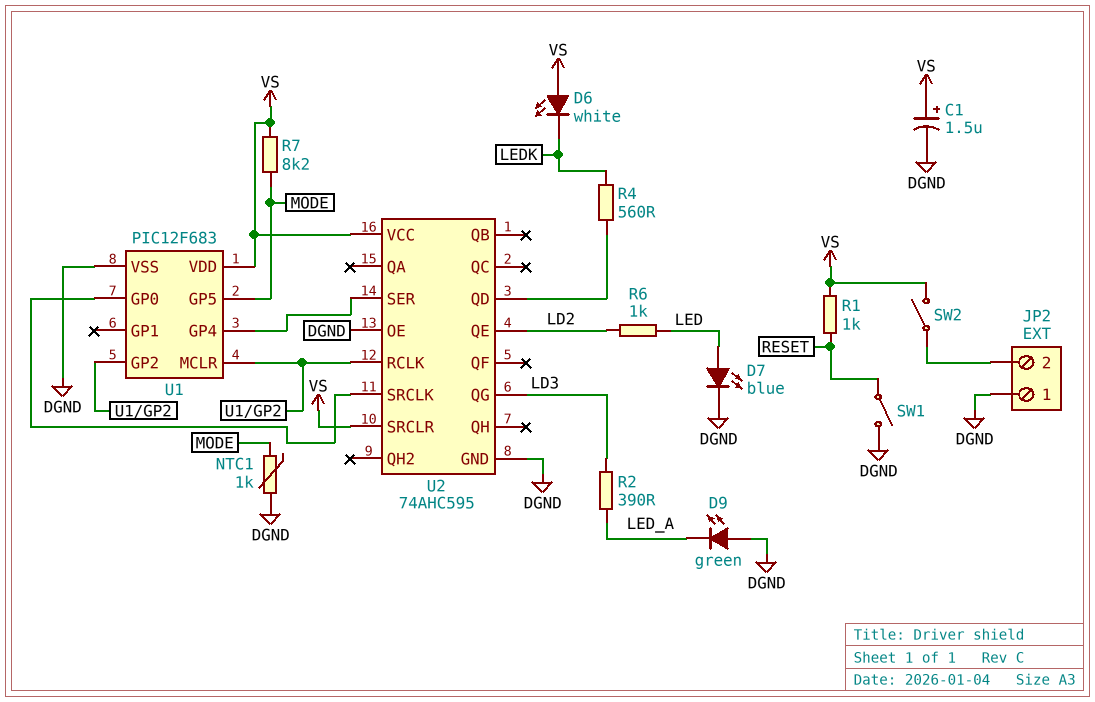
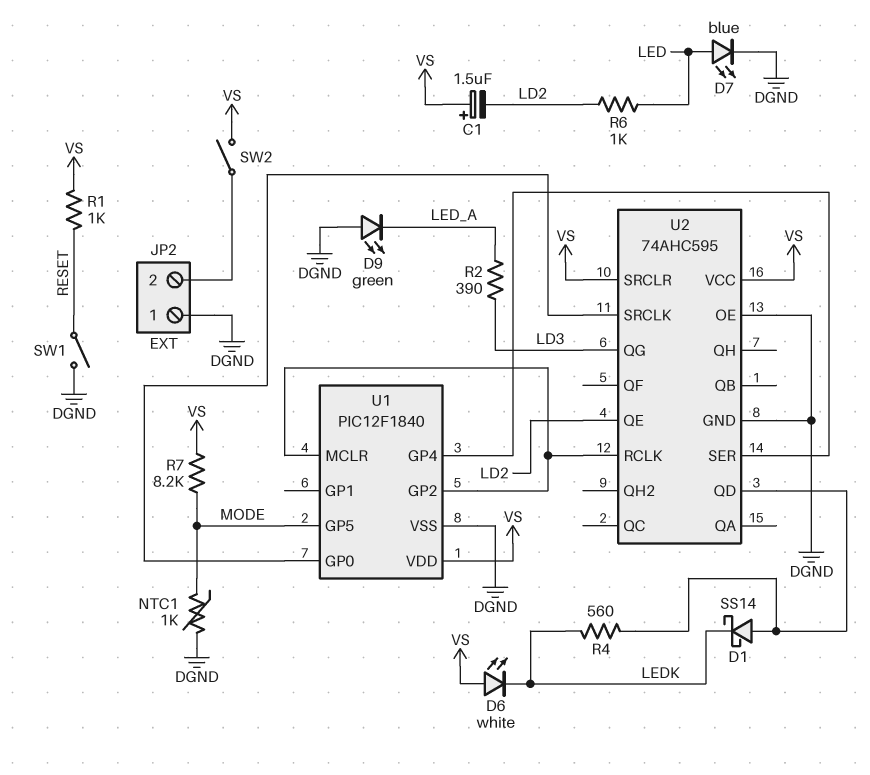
C1: 1.5uF (plus VS, minus DGND) -> 1.5uF (plus VS, minus LD2)
D1: none -> schottky SS14 (A U2/QD, K LEDK)
U1: PIC12F683 -> PIC12F1840

